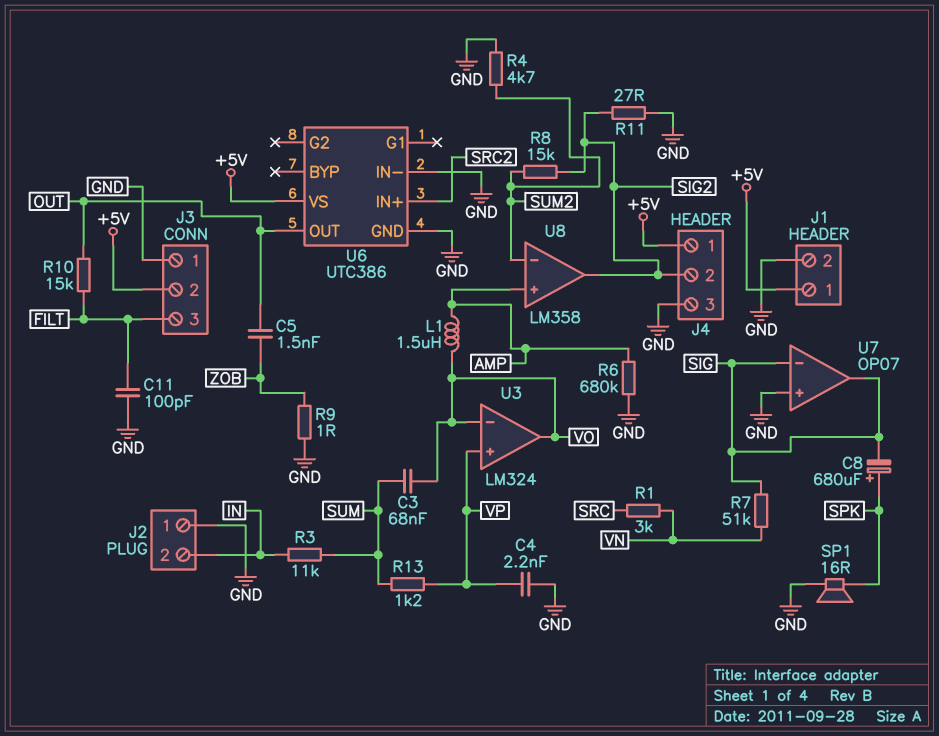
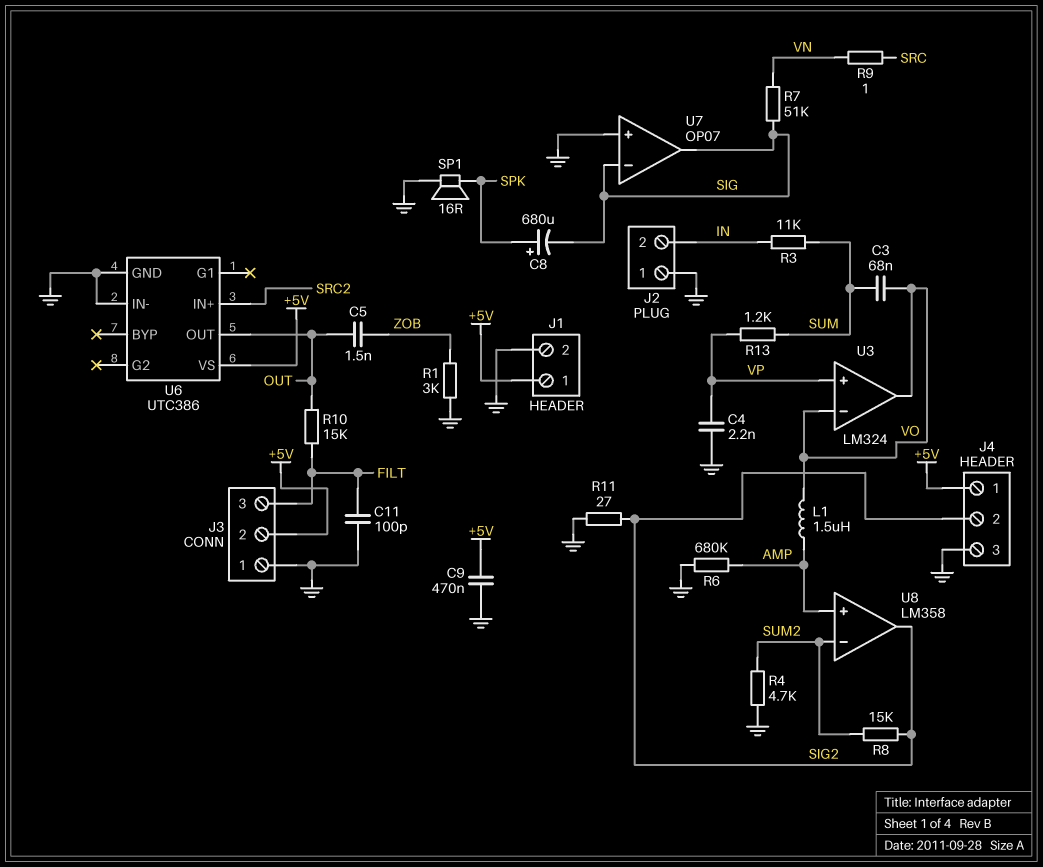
C9: none -> 470nF (+5V, GND)
R1: 3k (SRC, VN) -> 3k (GND, ZOB)
R9: 1 (GND, ZOB) -> 1 (SRC, VN)

